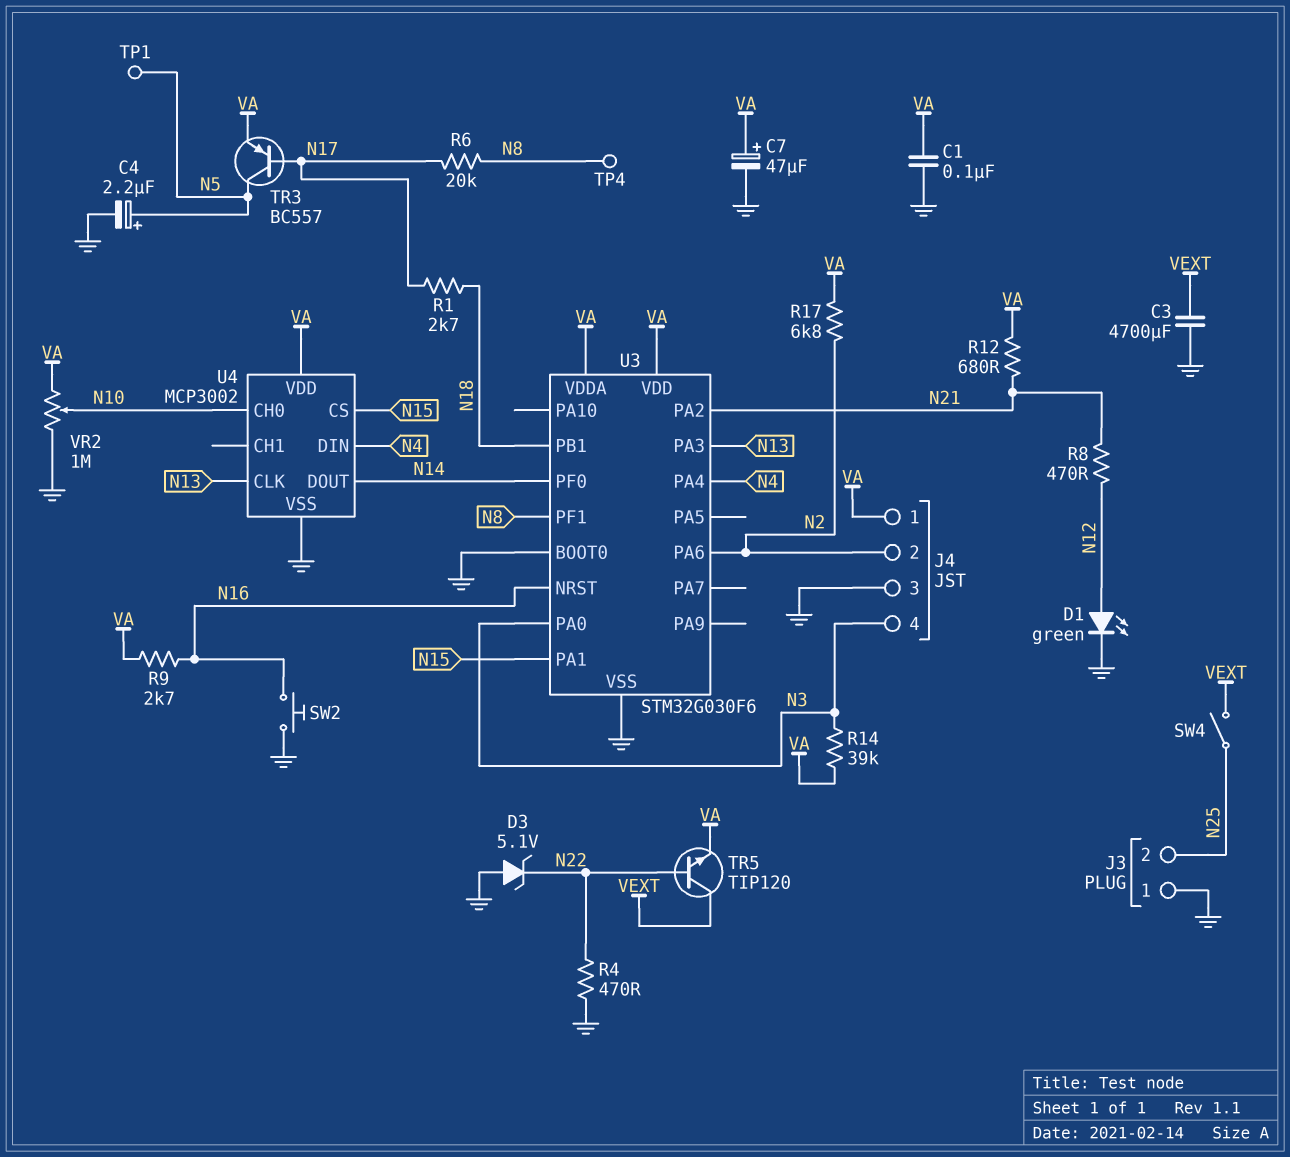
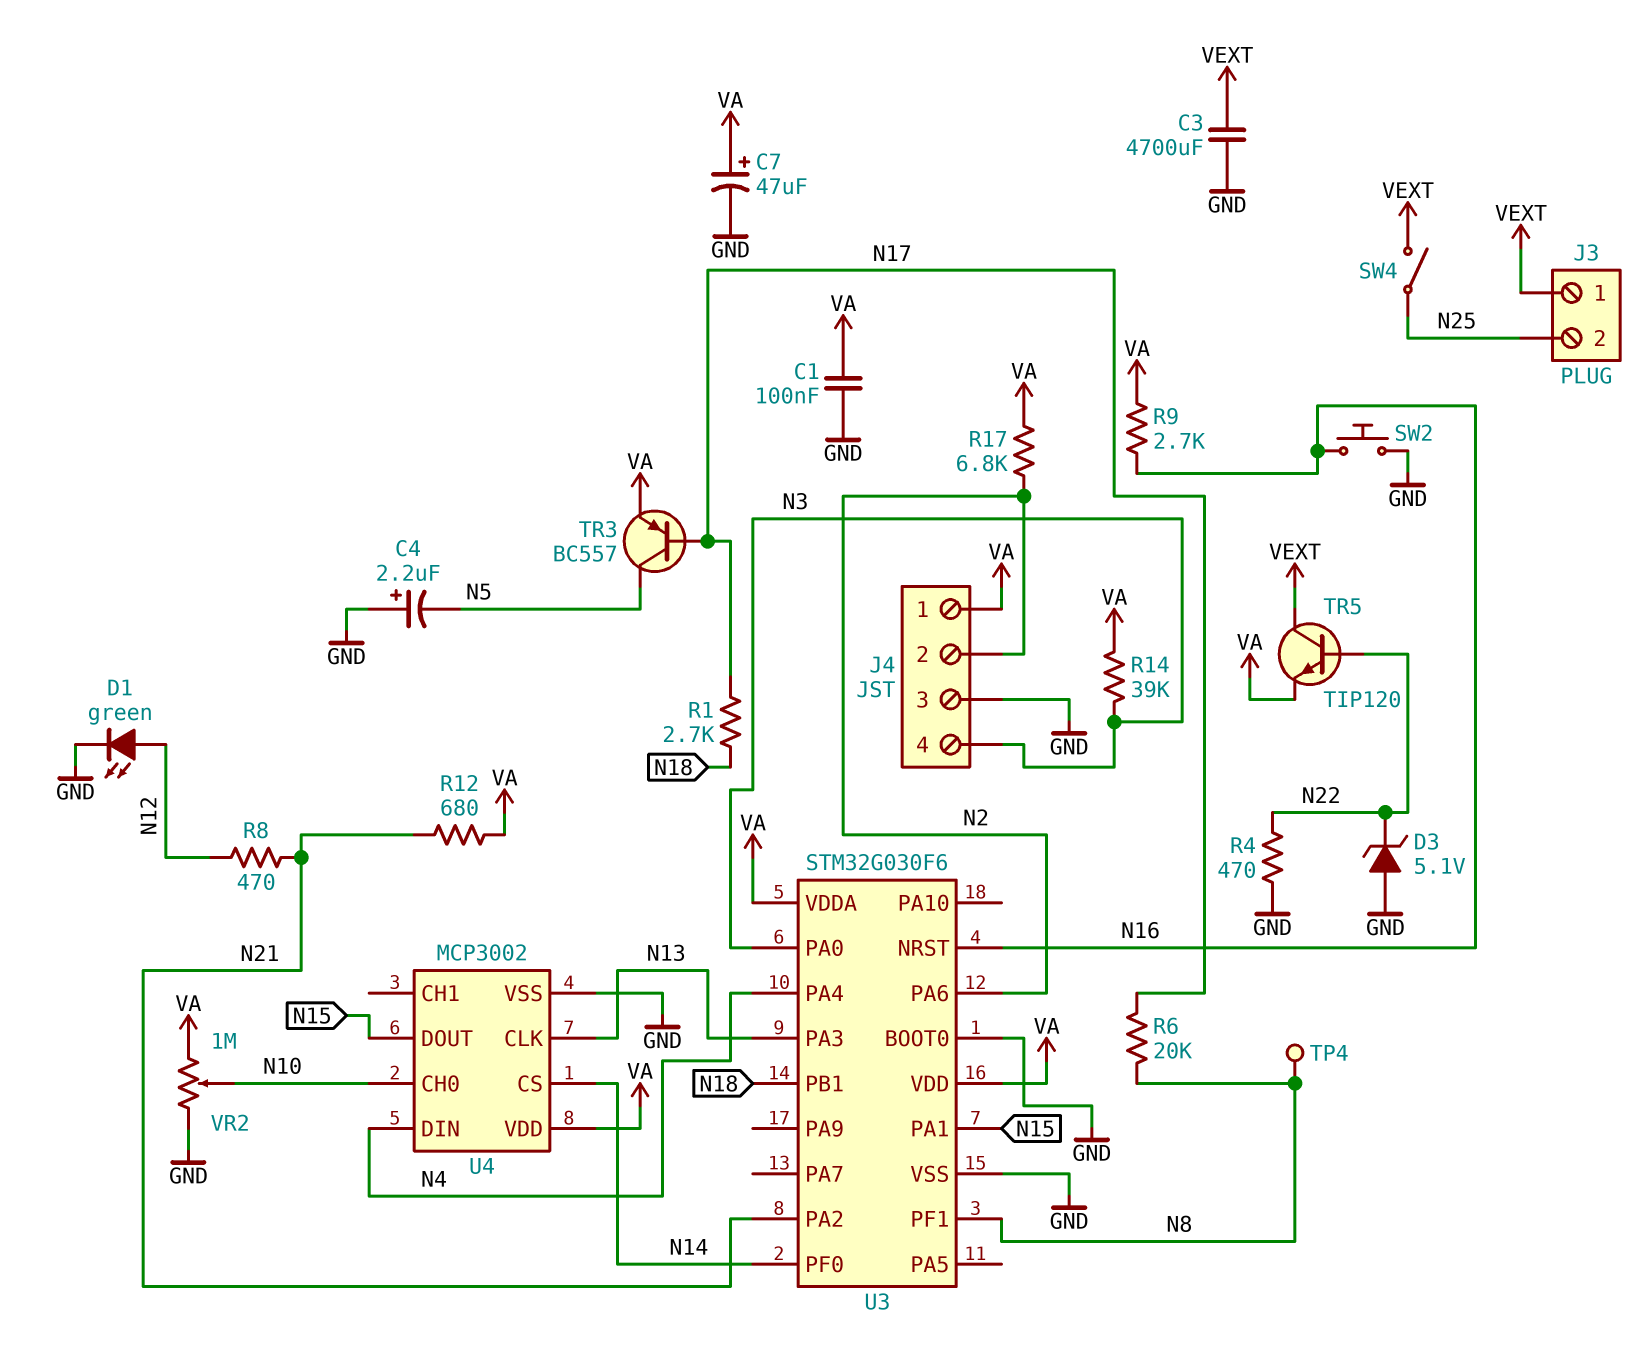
C4: 2.2uF (plus N5, minus GND) -> 2.2uF (plus GND, minus N5)
J3 pin 1: GND -> VEXT
TP1: test point (N5) -> none
U4 pin CS: N15 -> N14
U4 pin DOUT: N14 -> N15

